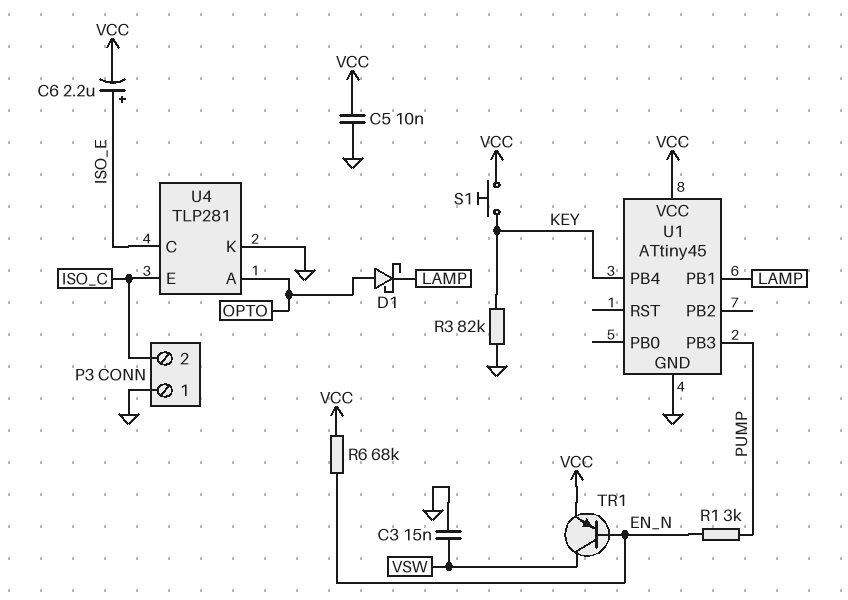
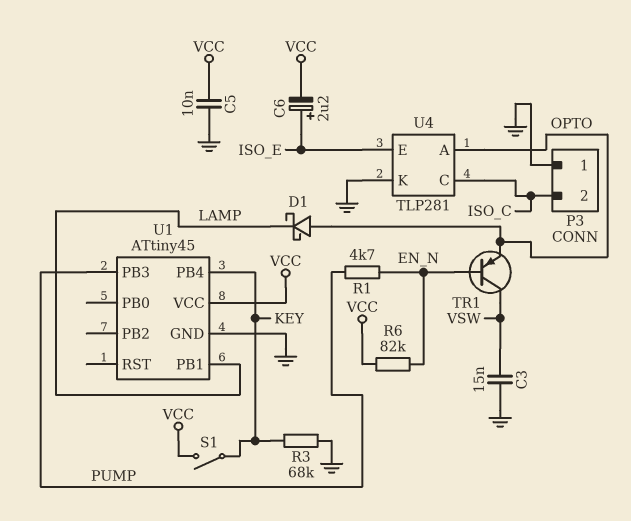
R1: 3k (EN_N, PUMP) -> 4.7k (EN_N, PUMP)
R3: 82k (GND, KEY) -> 68k (GND, KEY)
R6: 68k (EN_N, VCC) -> 82k (EN_N, VCC)
S1: button (KEY, VCC) -> switch (KEY, VCC)
TR1: PNP (B EN_N, C VSW, E VCC) -> PNP (B EN_N, C VSW, E OPTO)
U4 pin C: ISO_E -> ISO_C
U4 pin E: ISO_C -> ISO_E

